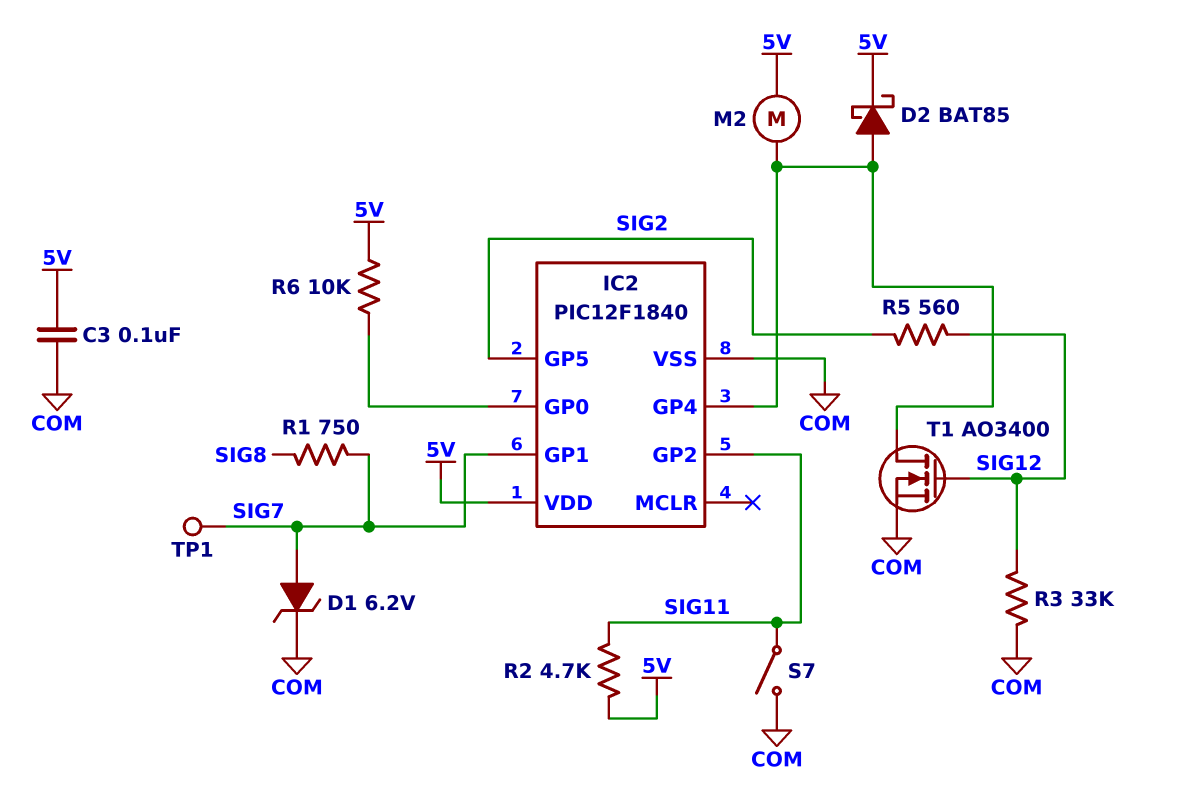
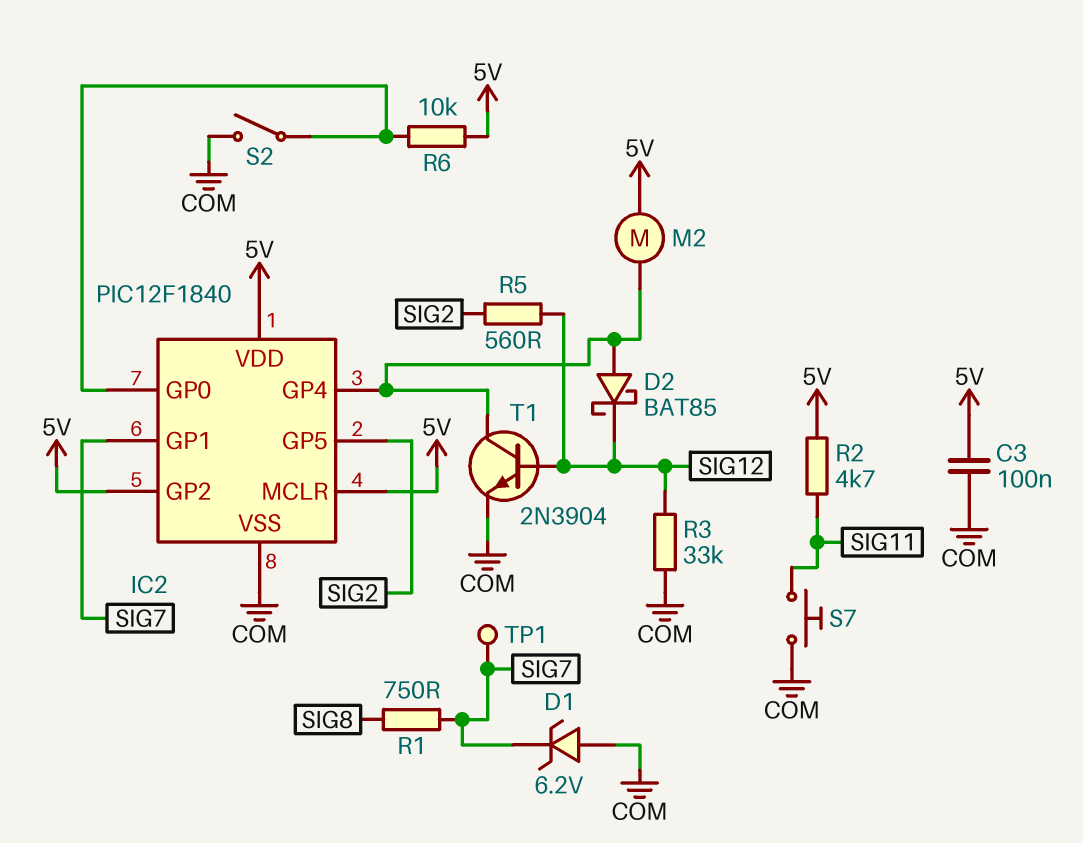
D1: zener 6.2V (A SIG7, K COM) -> zener 6.2V (A COM, K SIG7)
D2: schottky BAT85 (A IC2/GP4, K 5V) -> schottky BAT85 (A IC2/GP4, K SIG12)
IC2 pin GP2: SIG11 -> 5V
IC2 pin MCLR: none -> 5V
S2: none -> switch (COM, IC2/GP0)
S7: switch (COM, SIG11) -> button (COM, SIG11)
T1: NMOS AO3400 (G SIG12, D IC2/GP4, S COM) -> NPN 2N3904 (B SIG12, C IC2/GP4, E COM)

